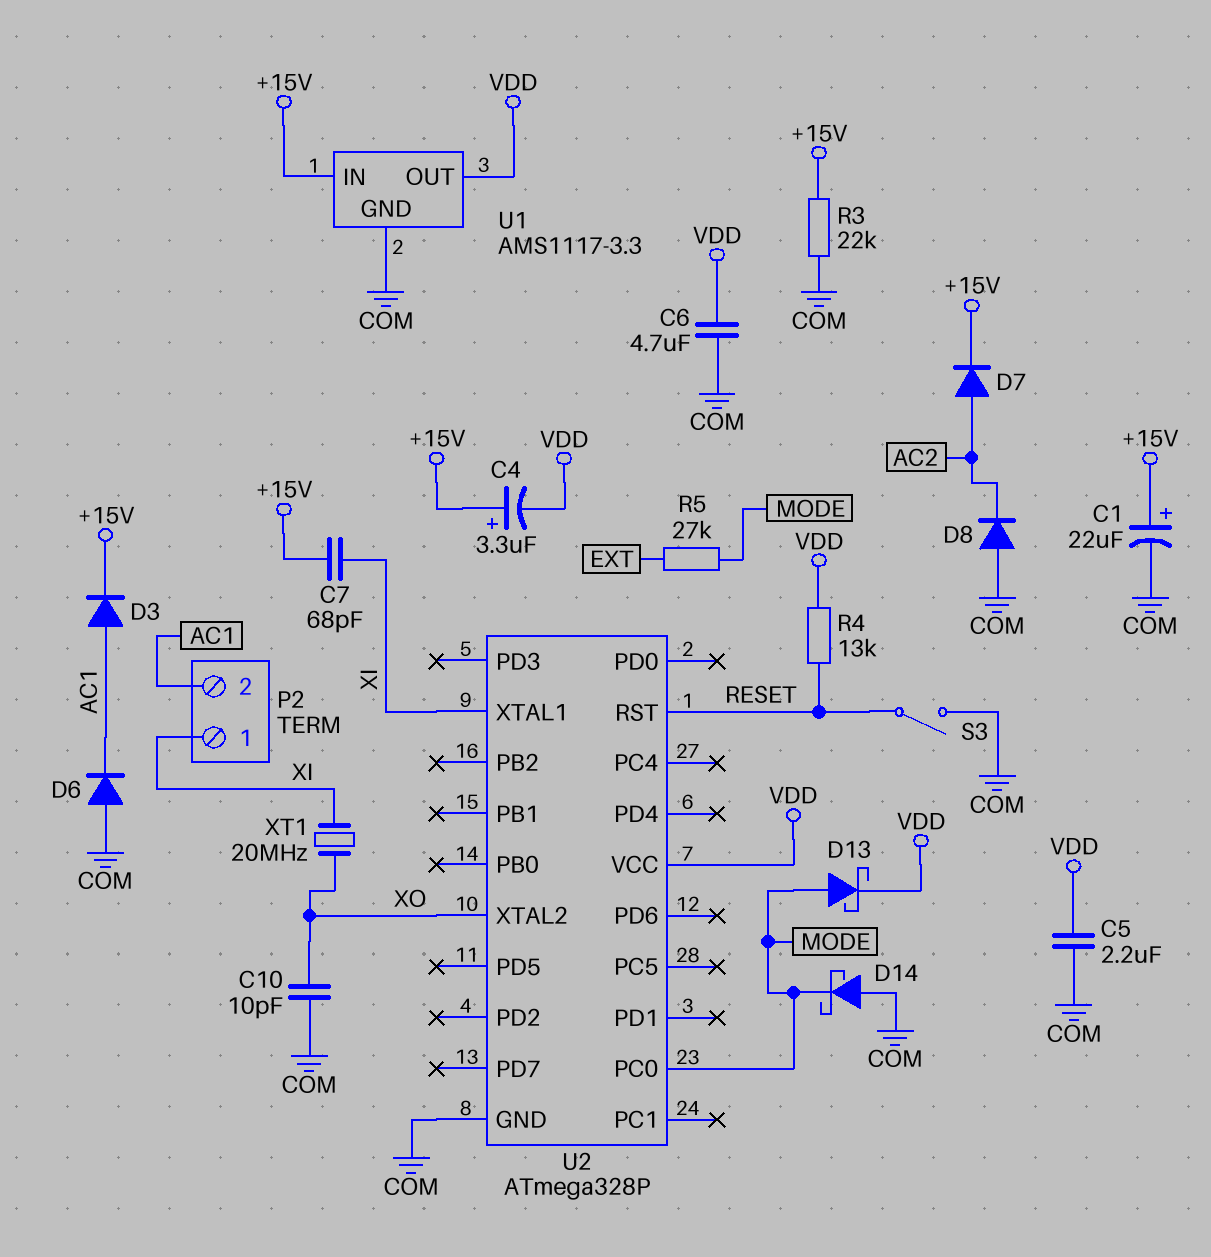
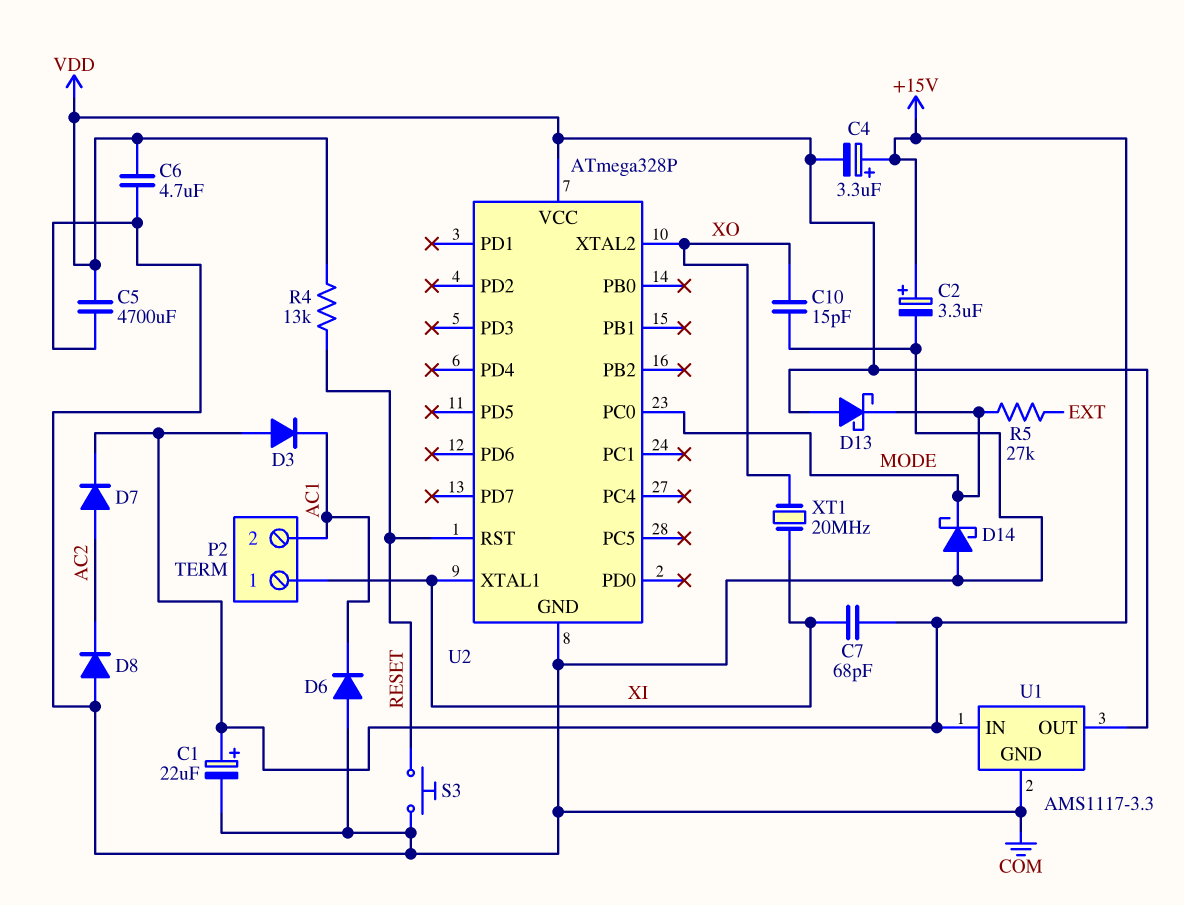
C2: none -> 3.3uF (plus +15V, minus COM)
C5: 2.2uF (COM, VDD) -> 4700uF (COM, VDD)
C10: 10pF (COM, XO) -> 15pF (COM, XO)
D3: diode (A AC1, K +15V) -> diode (A +15V, K AC1)
D13: schottky (A MODE, K VDD) -> schottky (A VDD, K MODE)
R3: 22k (+15V, COM) -> none
S3: switch (COM, RESET) -> button (COM, RESET)

